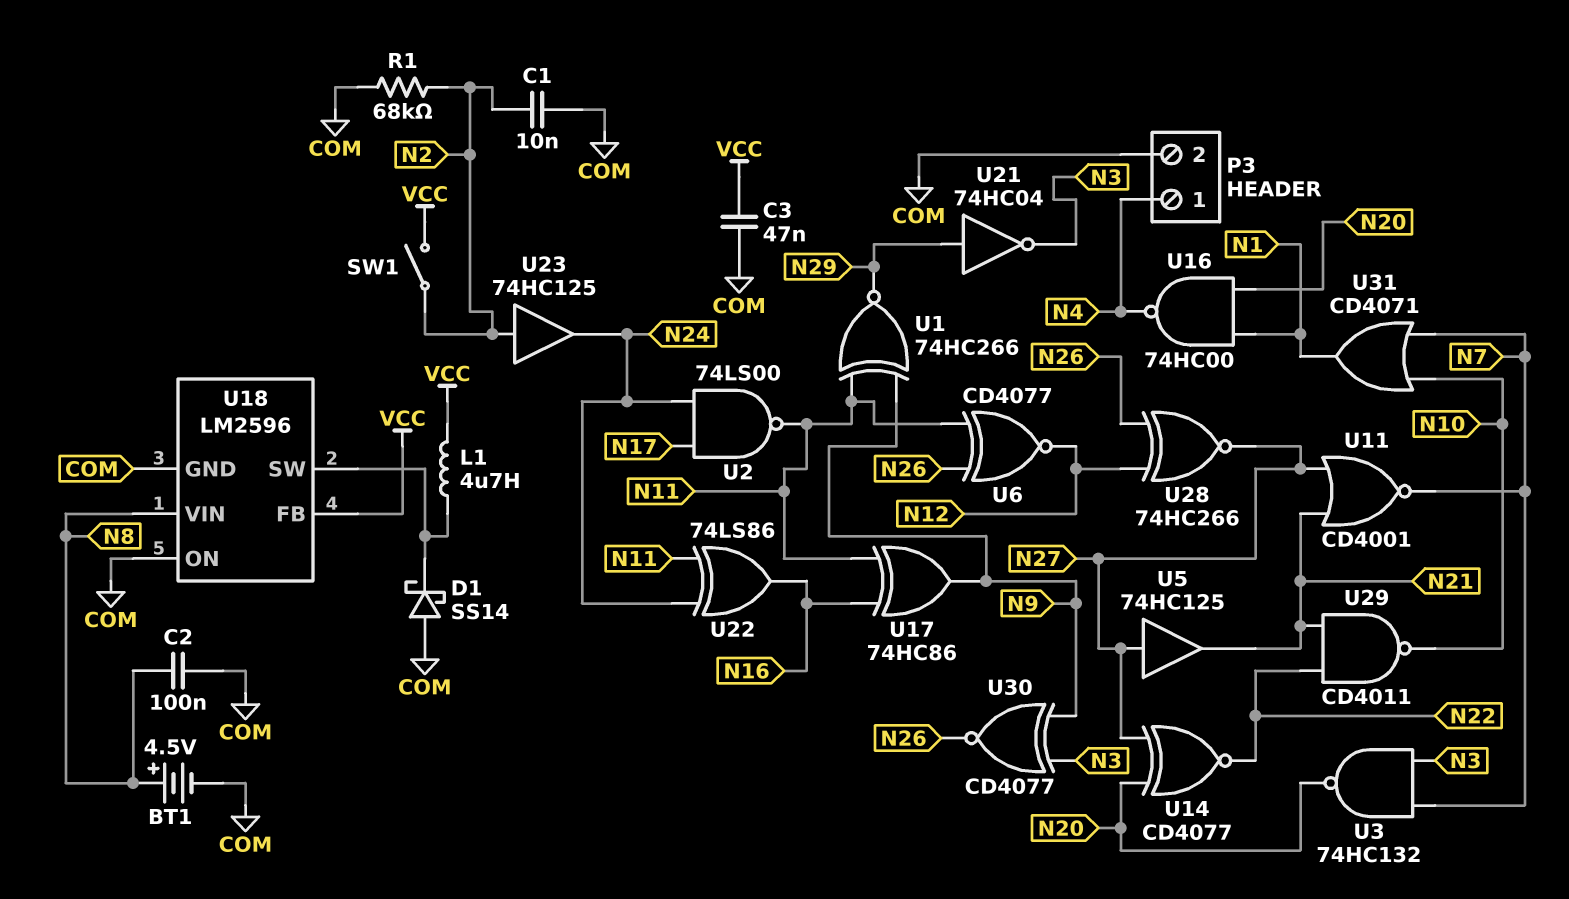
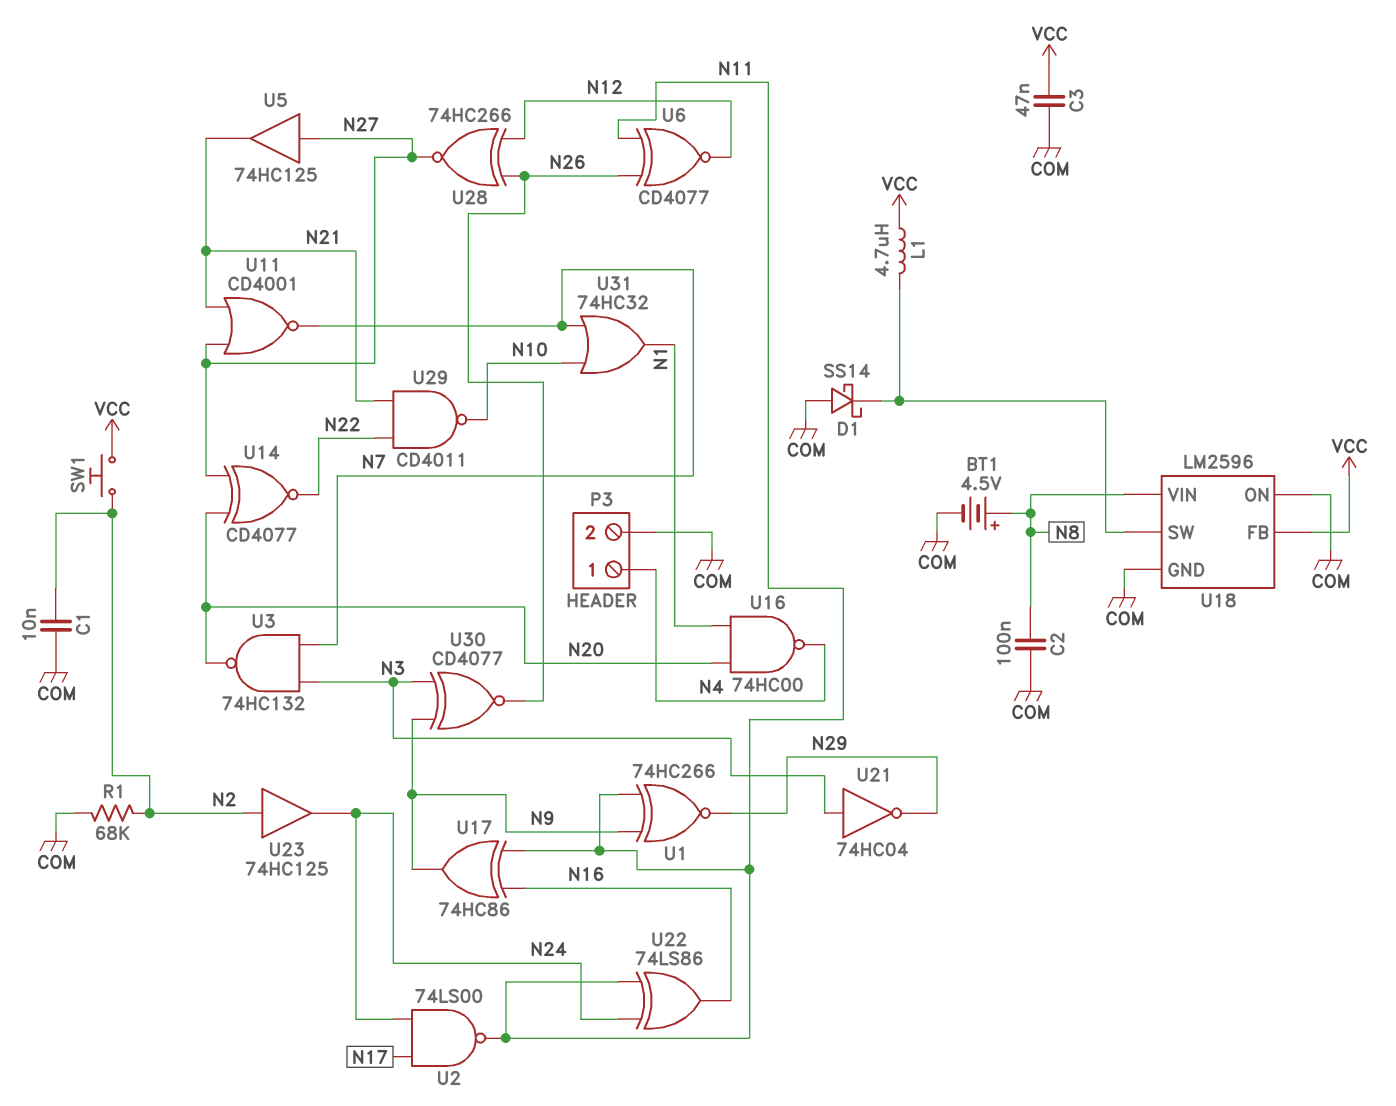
SW1: switch (N2, VCC) -> button (N2, VCC)
U21: NOT 74HC04 (in N29, out N3) -> NOT 74HC04 (in N3, out N29)
U31: OR CD4071 (in N7, in N10, out N1) -> OR 74HC32 (in N7, in N10, out N1)

